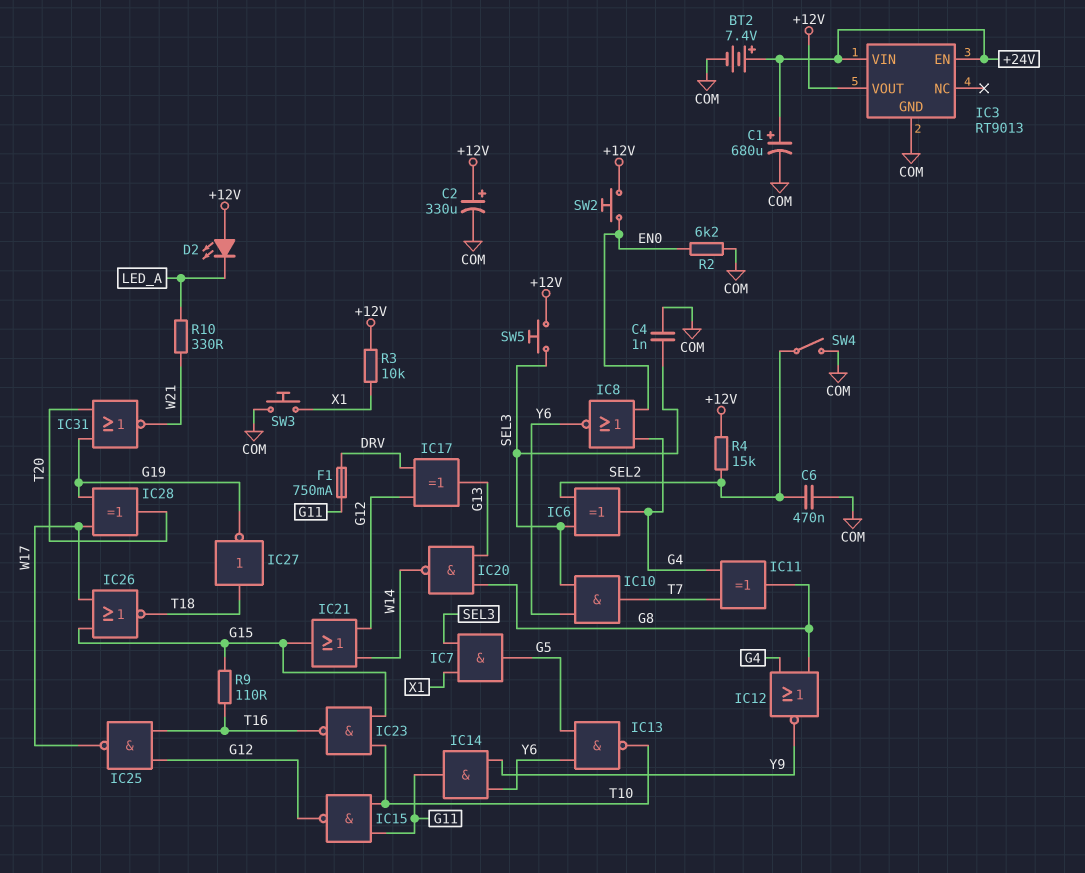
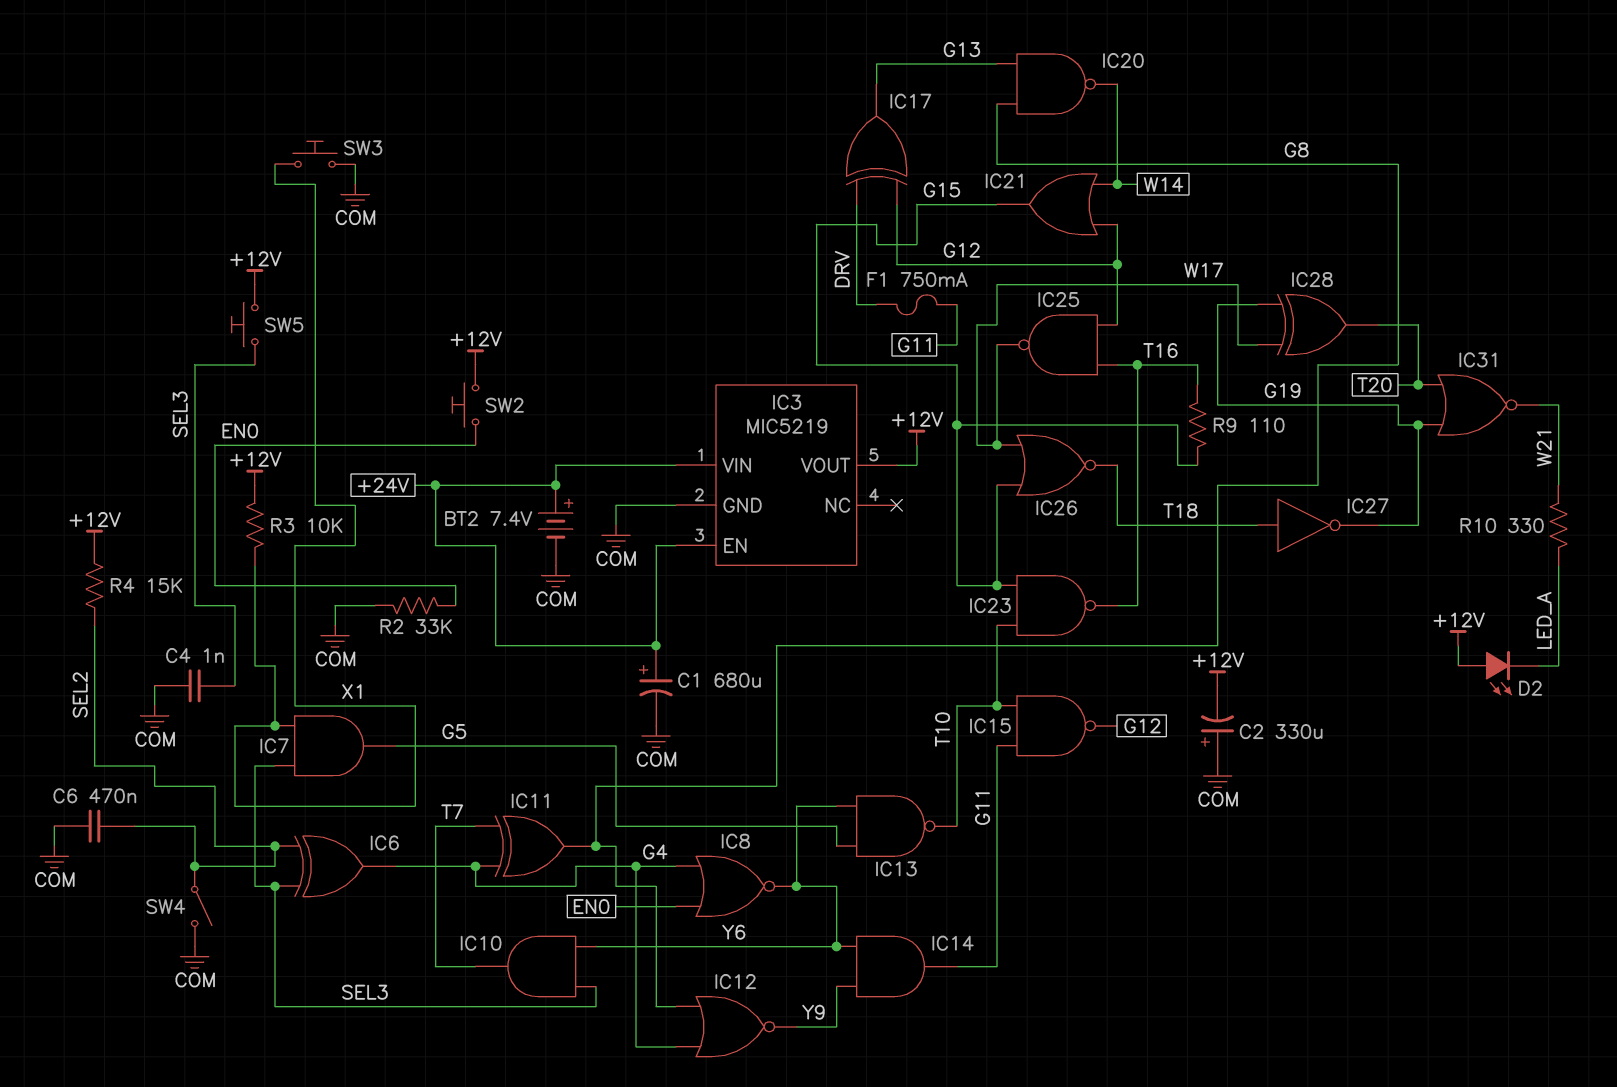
C2: 330uF (plus +12V, minus COM) -> 330uF (plus COM, minus +12V)
IC3: RT9013 -> MIC5219
R2: 6.2k (COM, EN0) -> 33k (COM, EN0)

